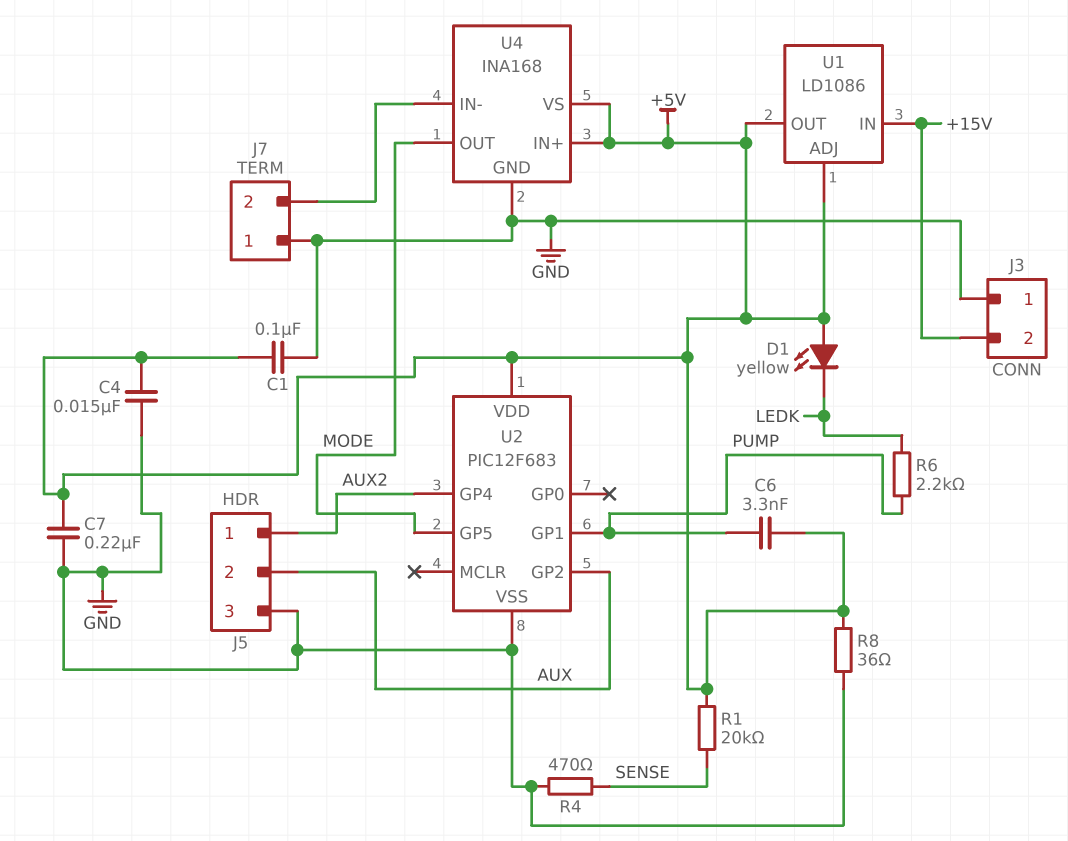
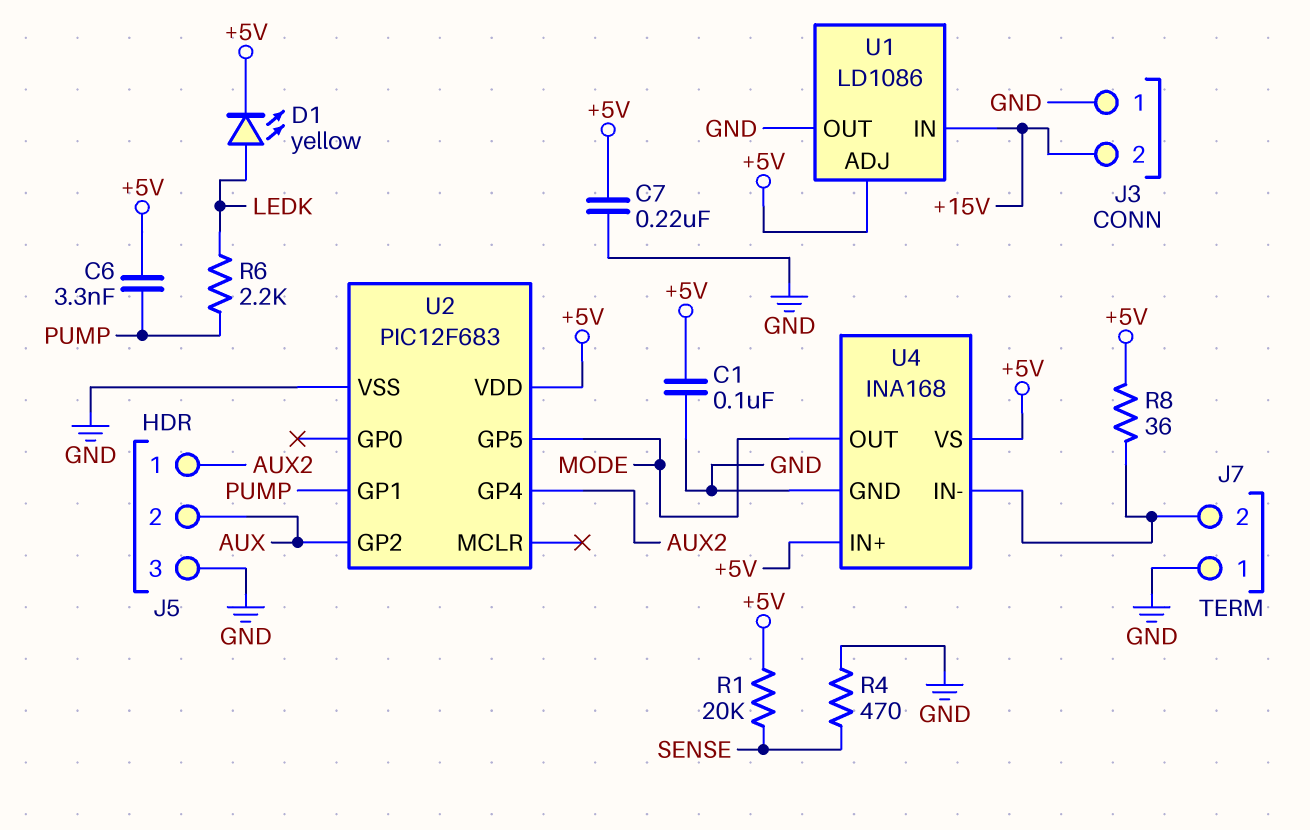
C4: 15nF (+5V, GND) -> none
D1: LED yellow (A +5V, K LEDK) -> LED yellow (A LEDK, K +5V)
R8: 36 (+5V, GND) -> 36 (+5V, J7/2)
U1 pin OUT: +5V -> GND

